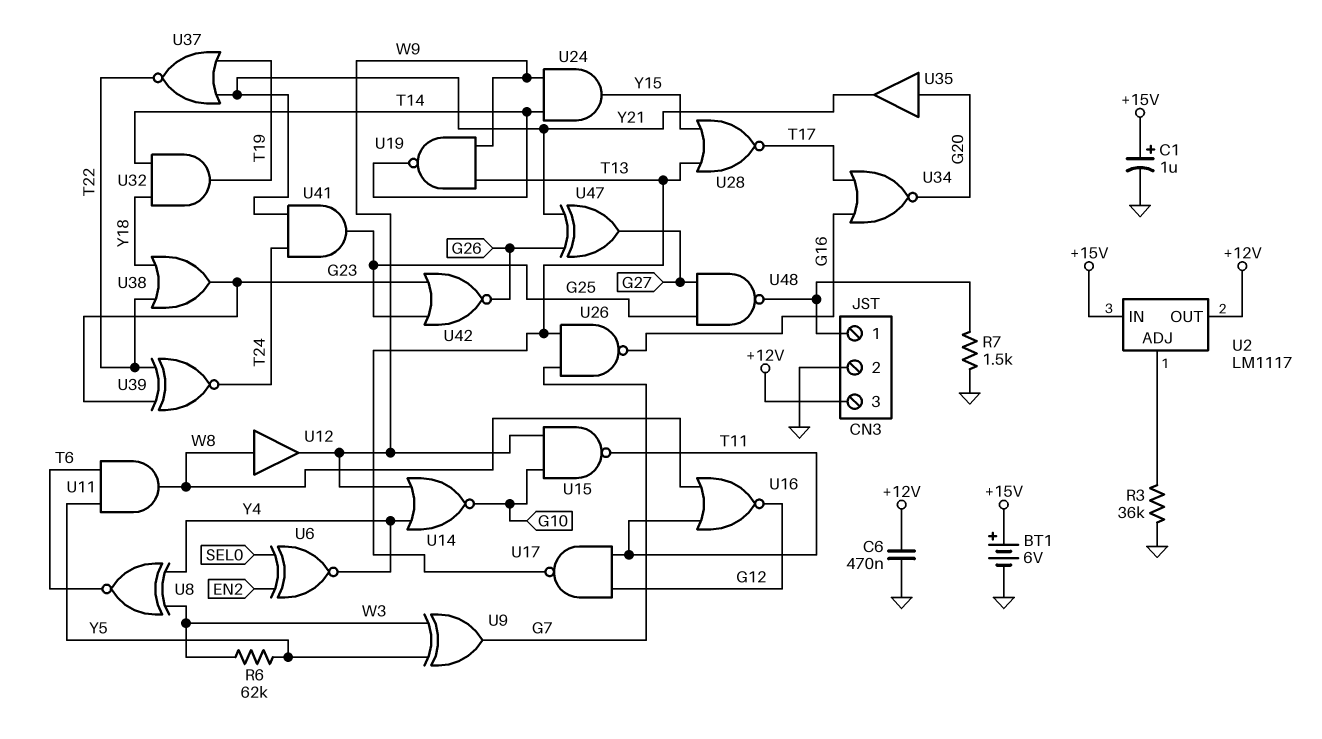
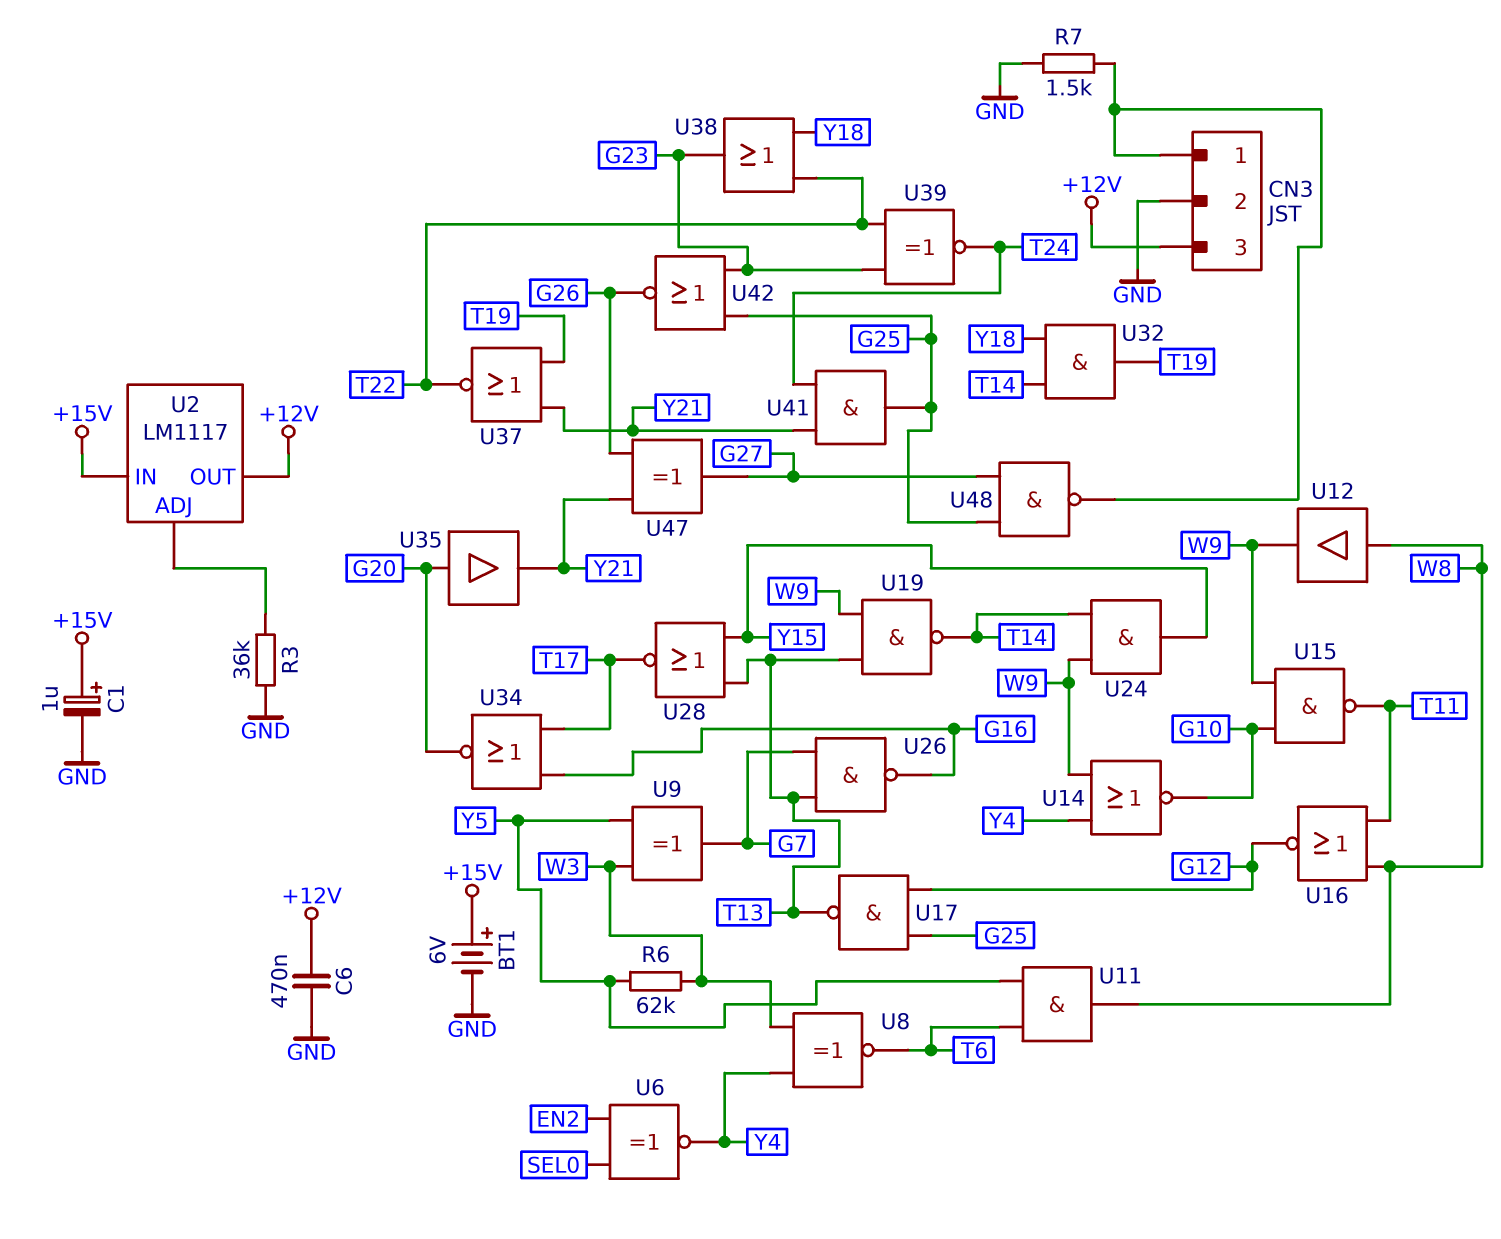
U17: NAND (in G12, in T11, out T13) -> NAND (in G12, in G25, out T13)

